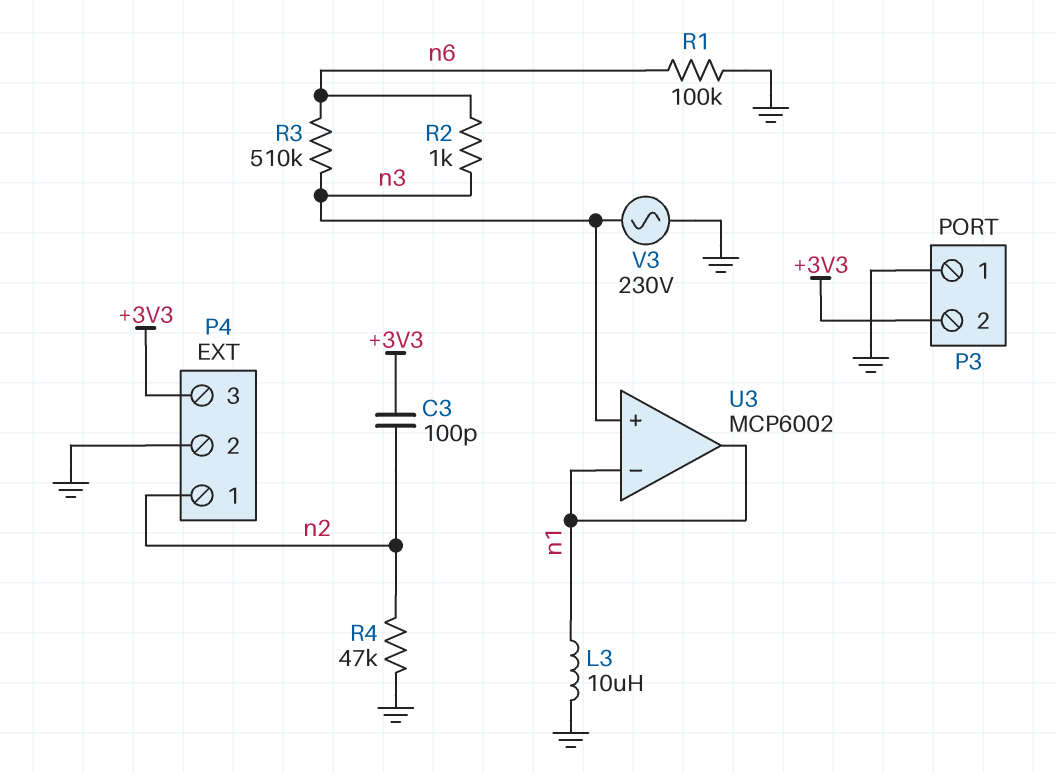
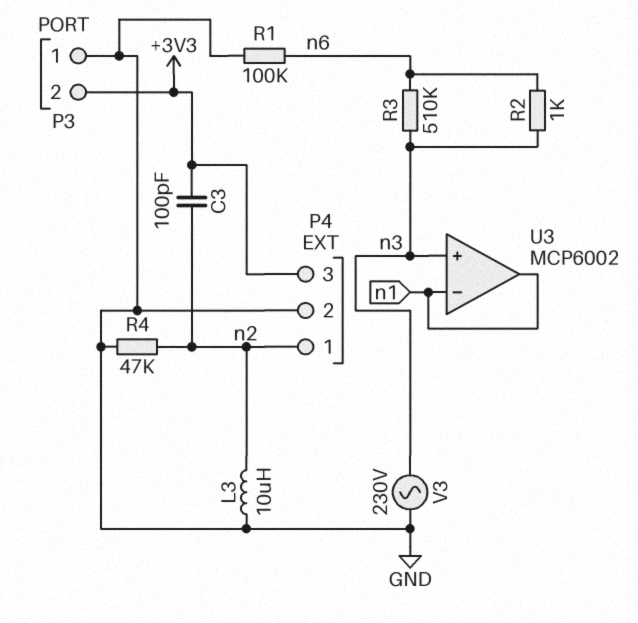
L3: 10uH (GND, n1) -> 10uH (GND, n2)

